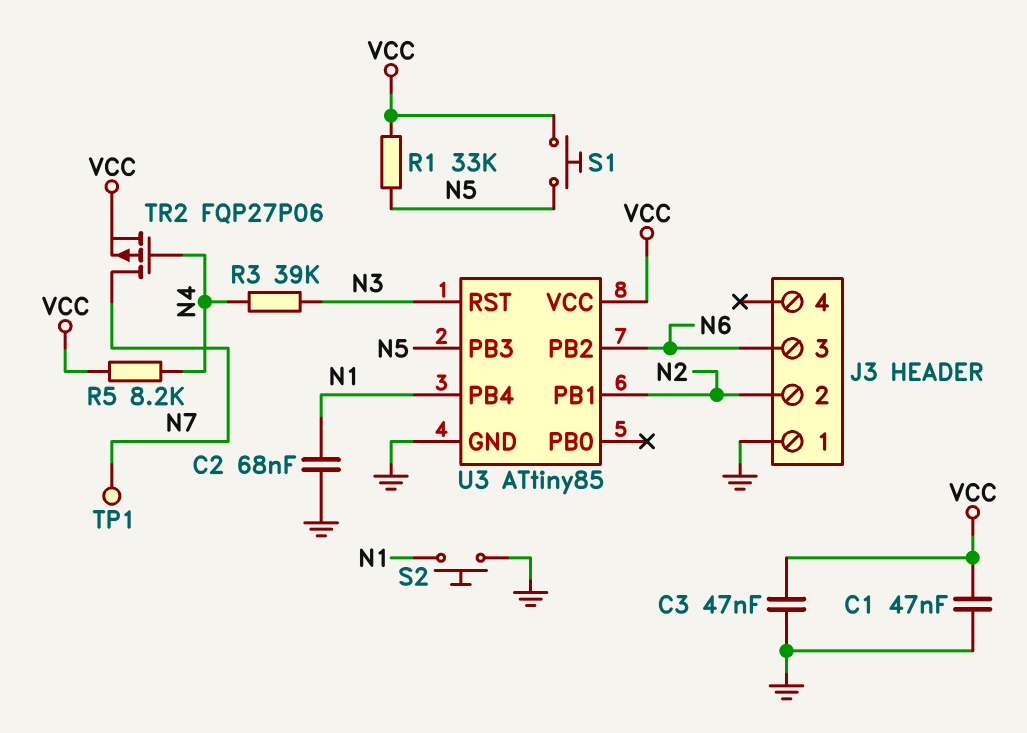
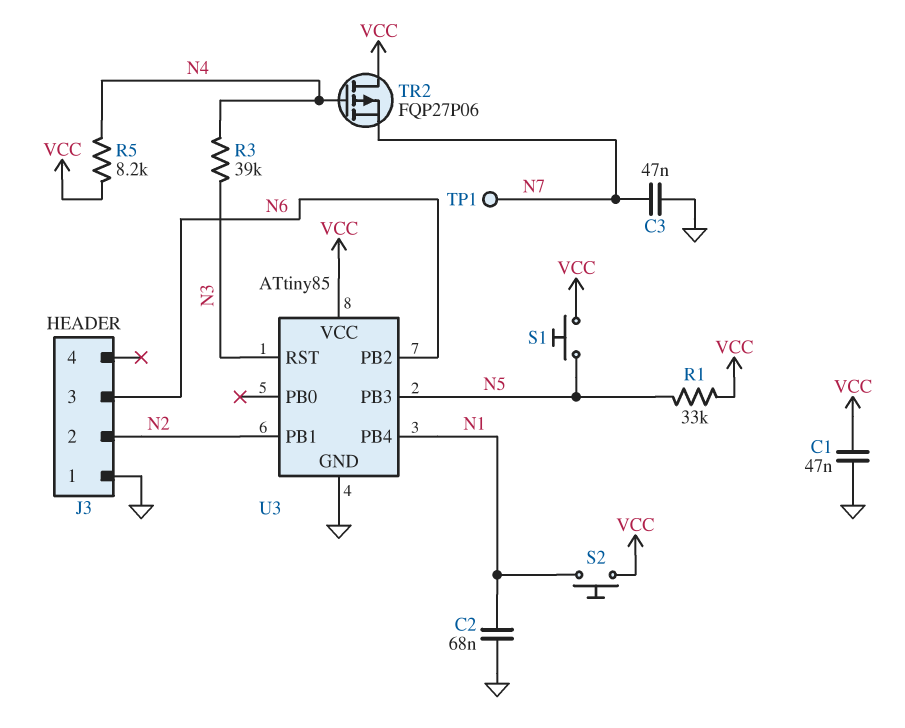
C3: 47nF (GND, VCC) -> 47nF (GND, N7)
S2: button (GND, N1) -> button (N1, VCC)
TR2: PMOS FQP27P06 (G N4, D N7, S VCC) -> PMOS FQP27P06 (G N4, D VCC, S N7)

